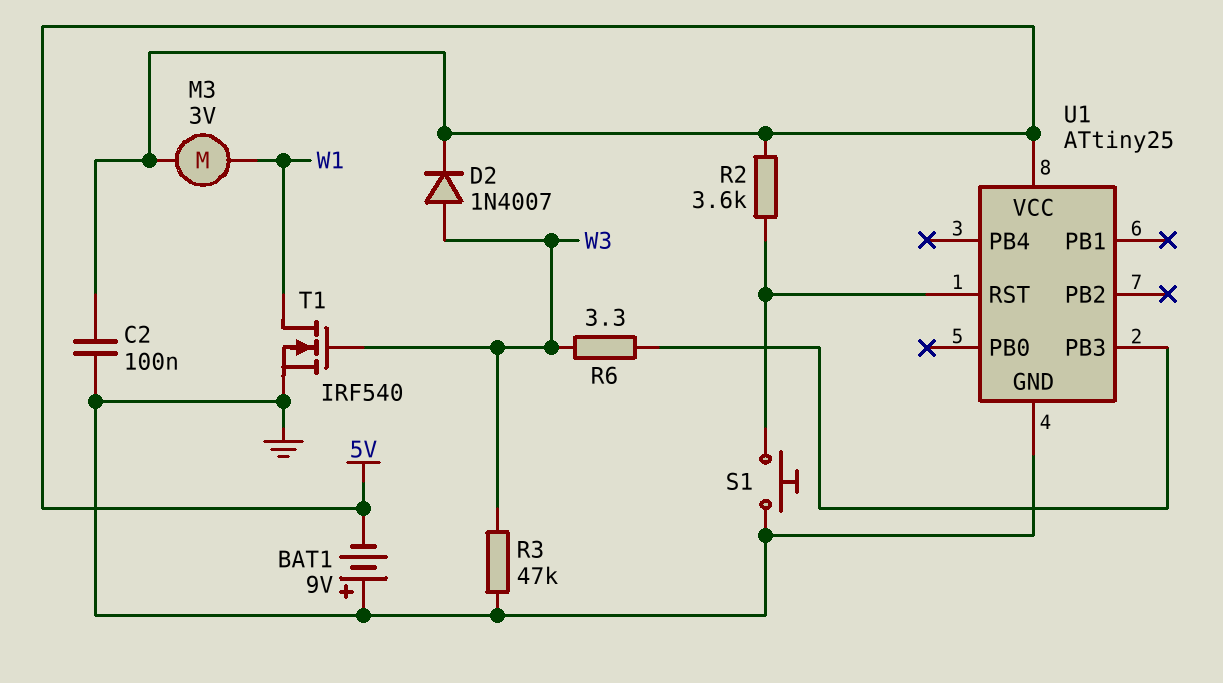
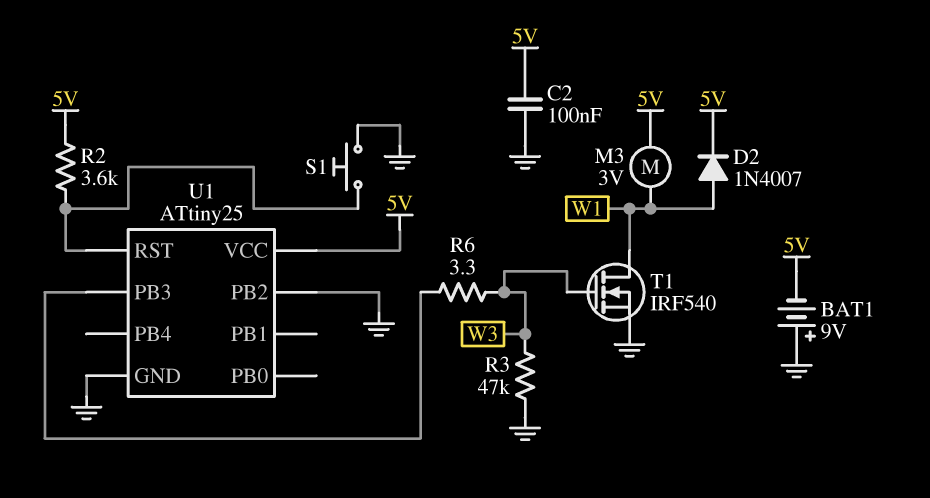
D2: diode 1N4007 (A W3, K 5V) -> diode 1N4007 (A W1, K 5V)
U1 pin PB2: none -> GND

